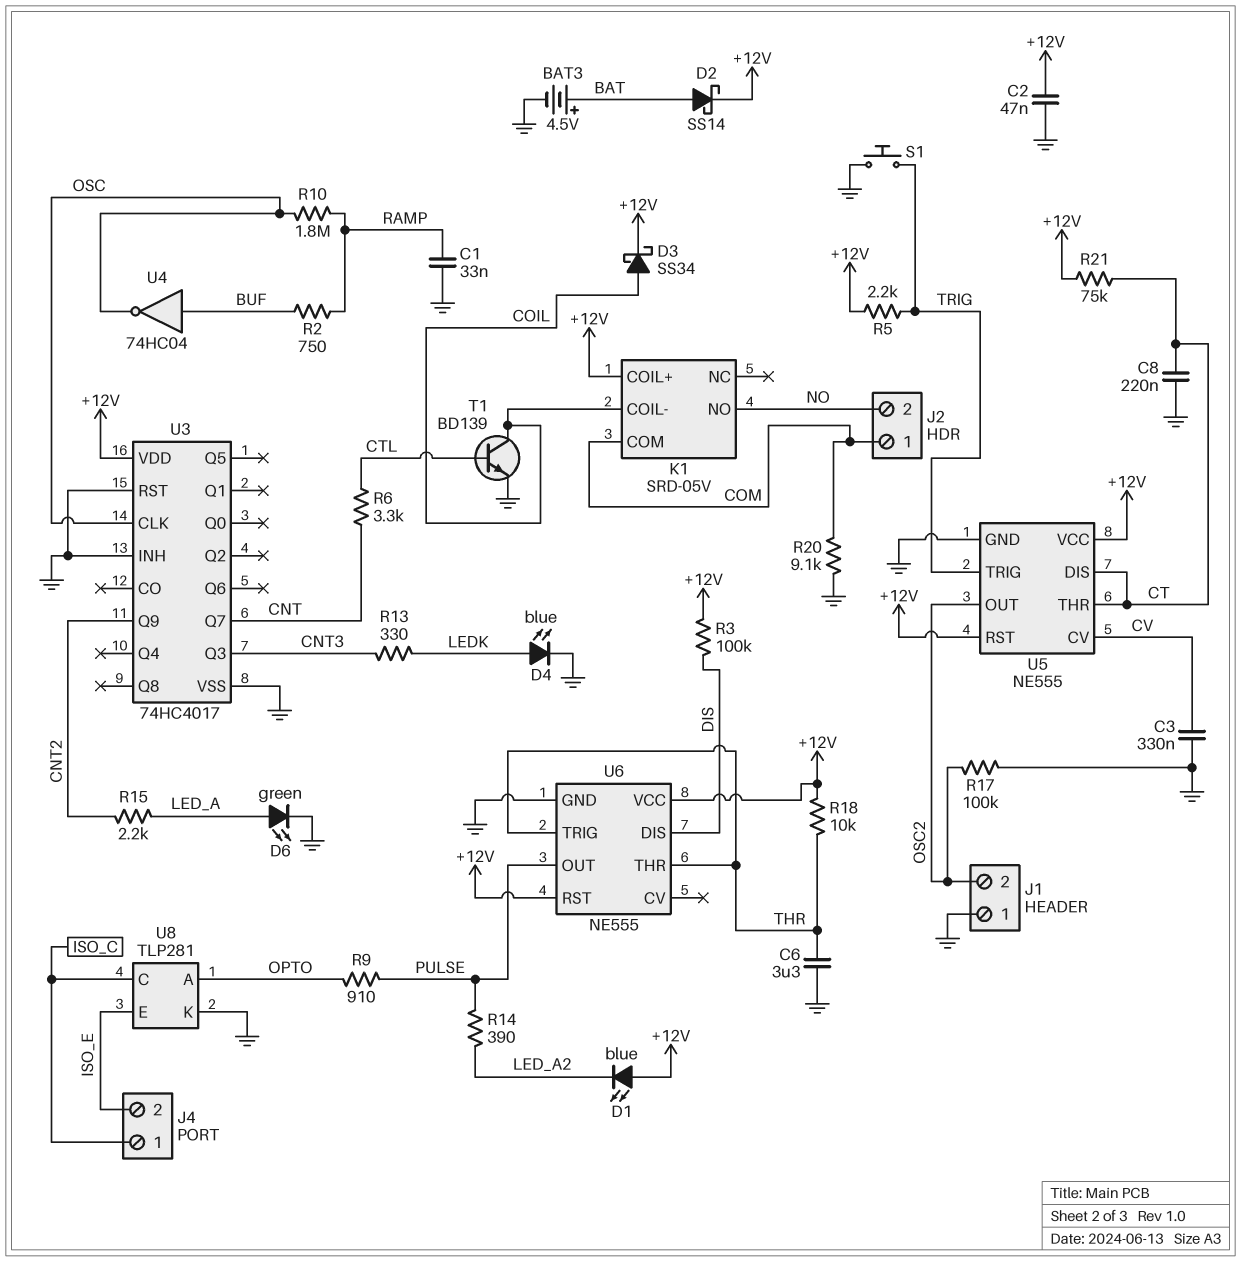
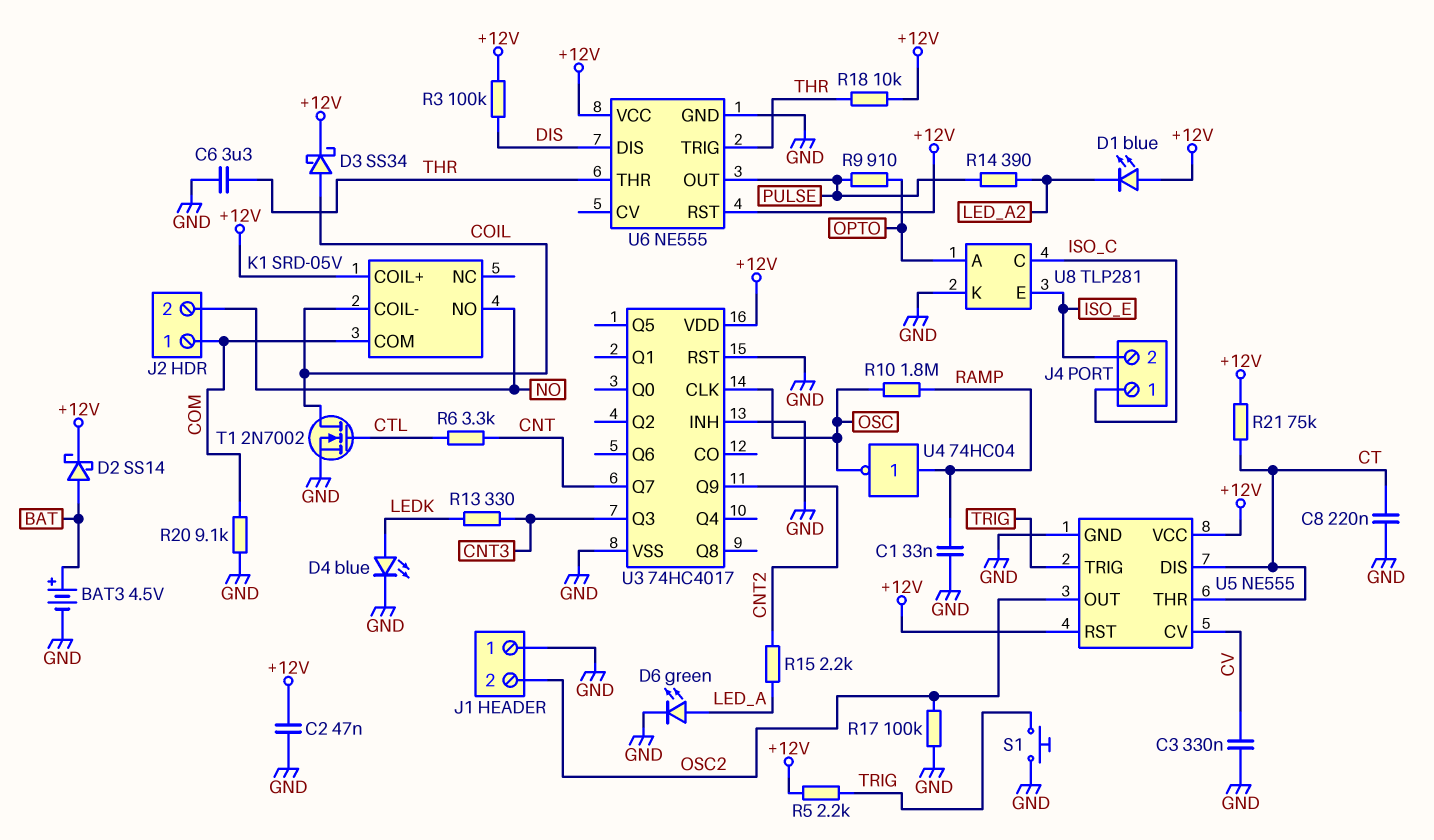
R2: 750 (BUF, RAMP) -> none
T1: NPN BD139 (B CTL, C COIL, E GND) -> NMOS 2N7002 (G CTL, D COIL, S GND)
U4: NOT 74HC04 (in BUF, out OSC) -> NOT 74HC04 (in RAMP, out OSC)

